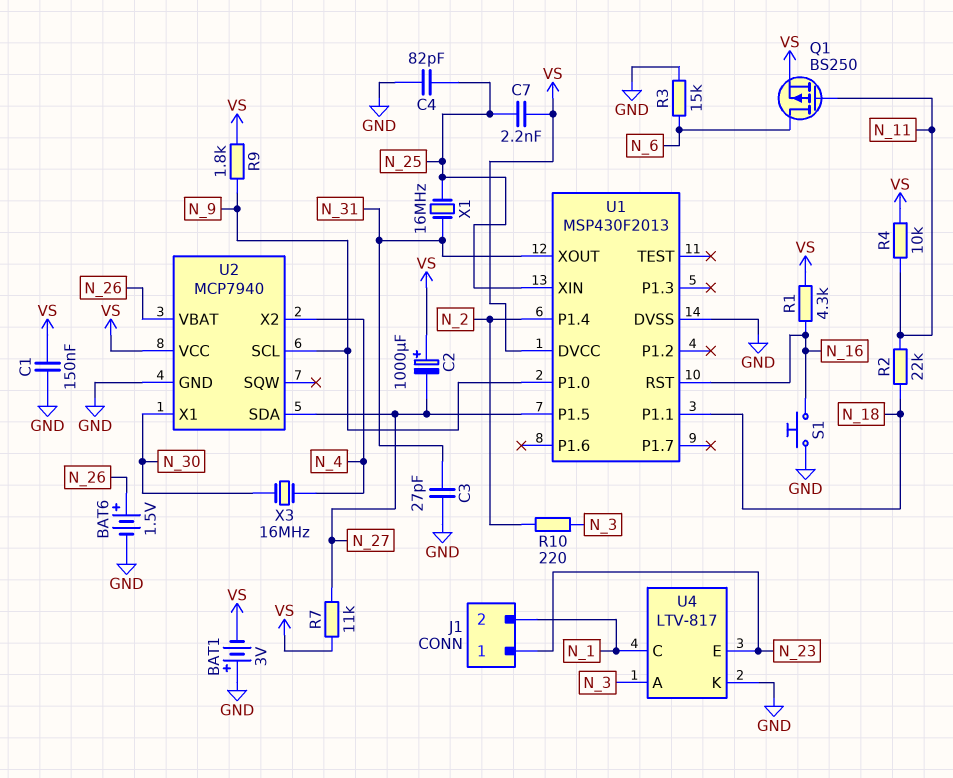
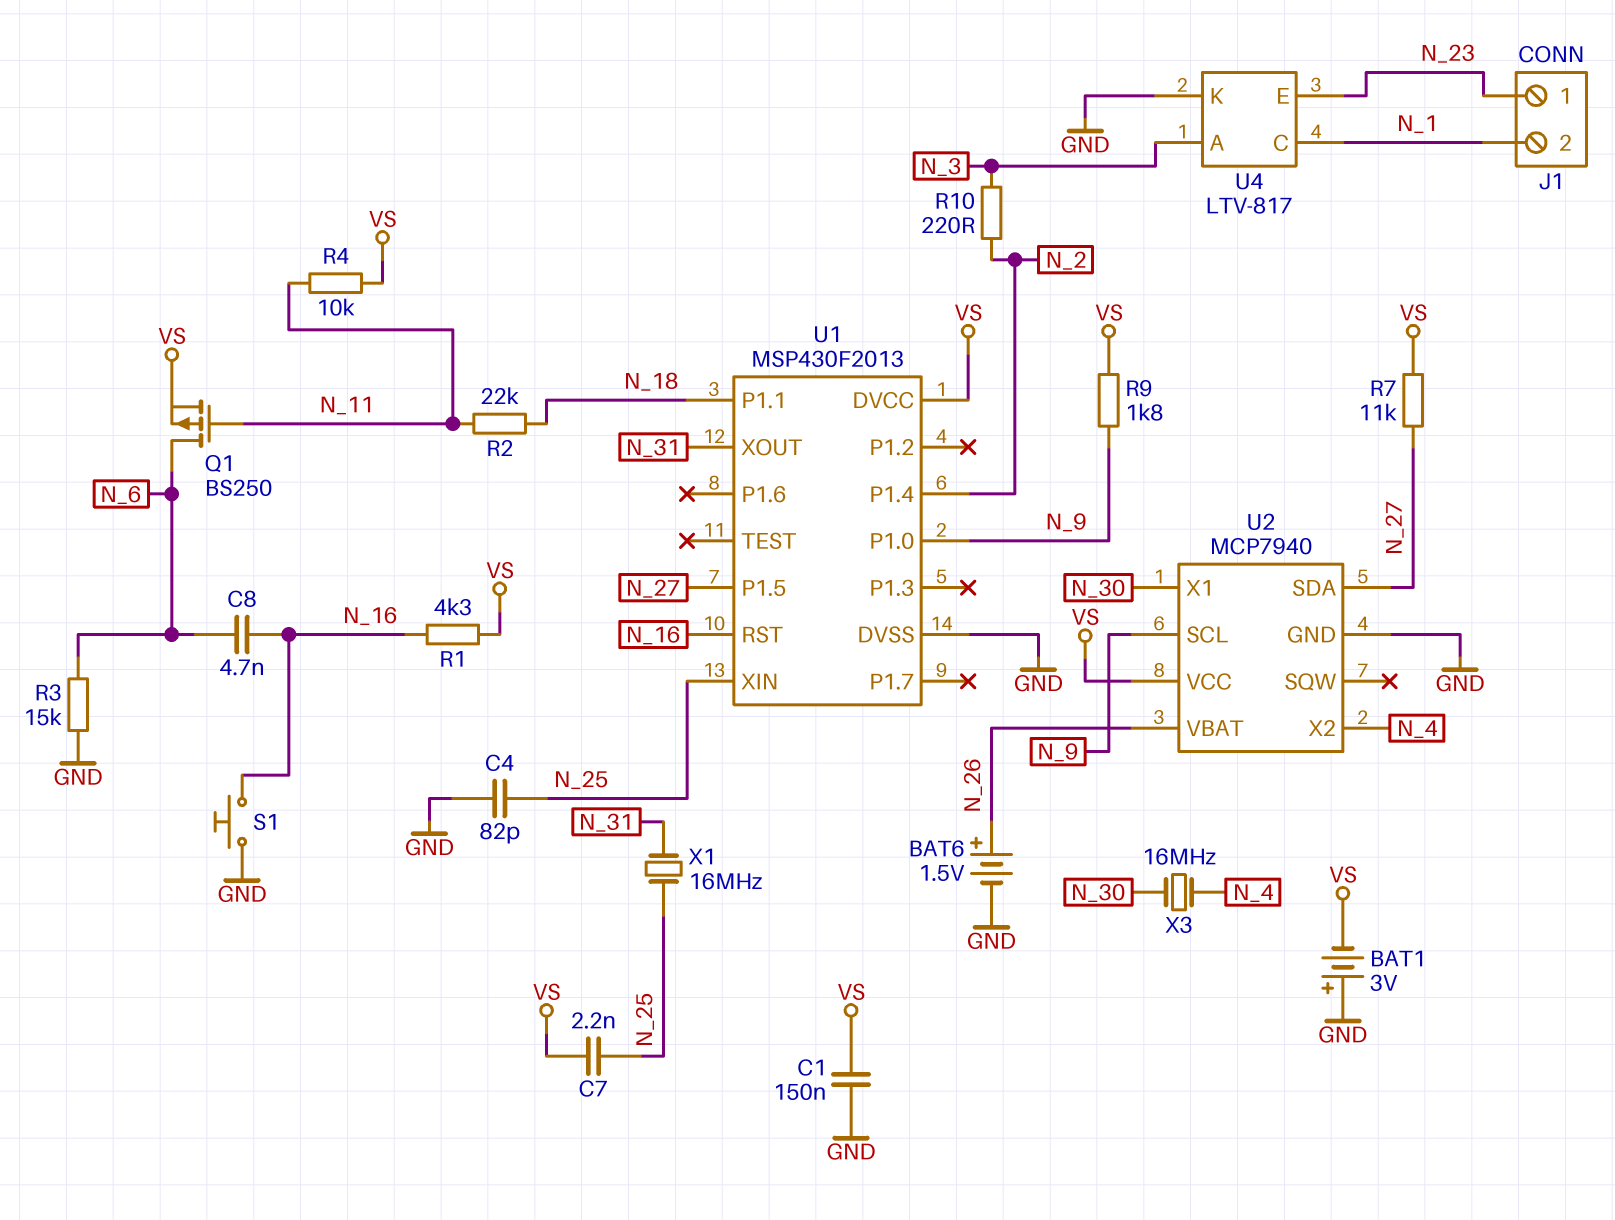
C2: 1000uF (plus VS, minus N_27) -> none
C3: 27pF (GND, N_31) -> none
C8: none -> 4.7nF (N_6, N_16)

